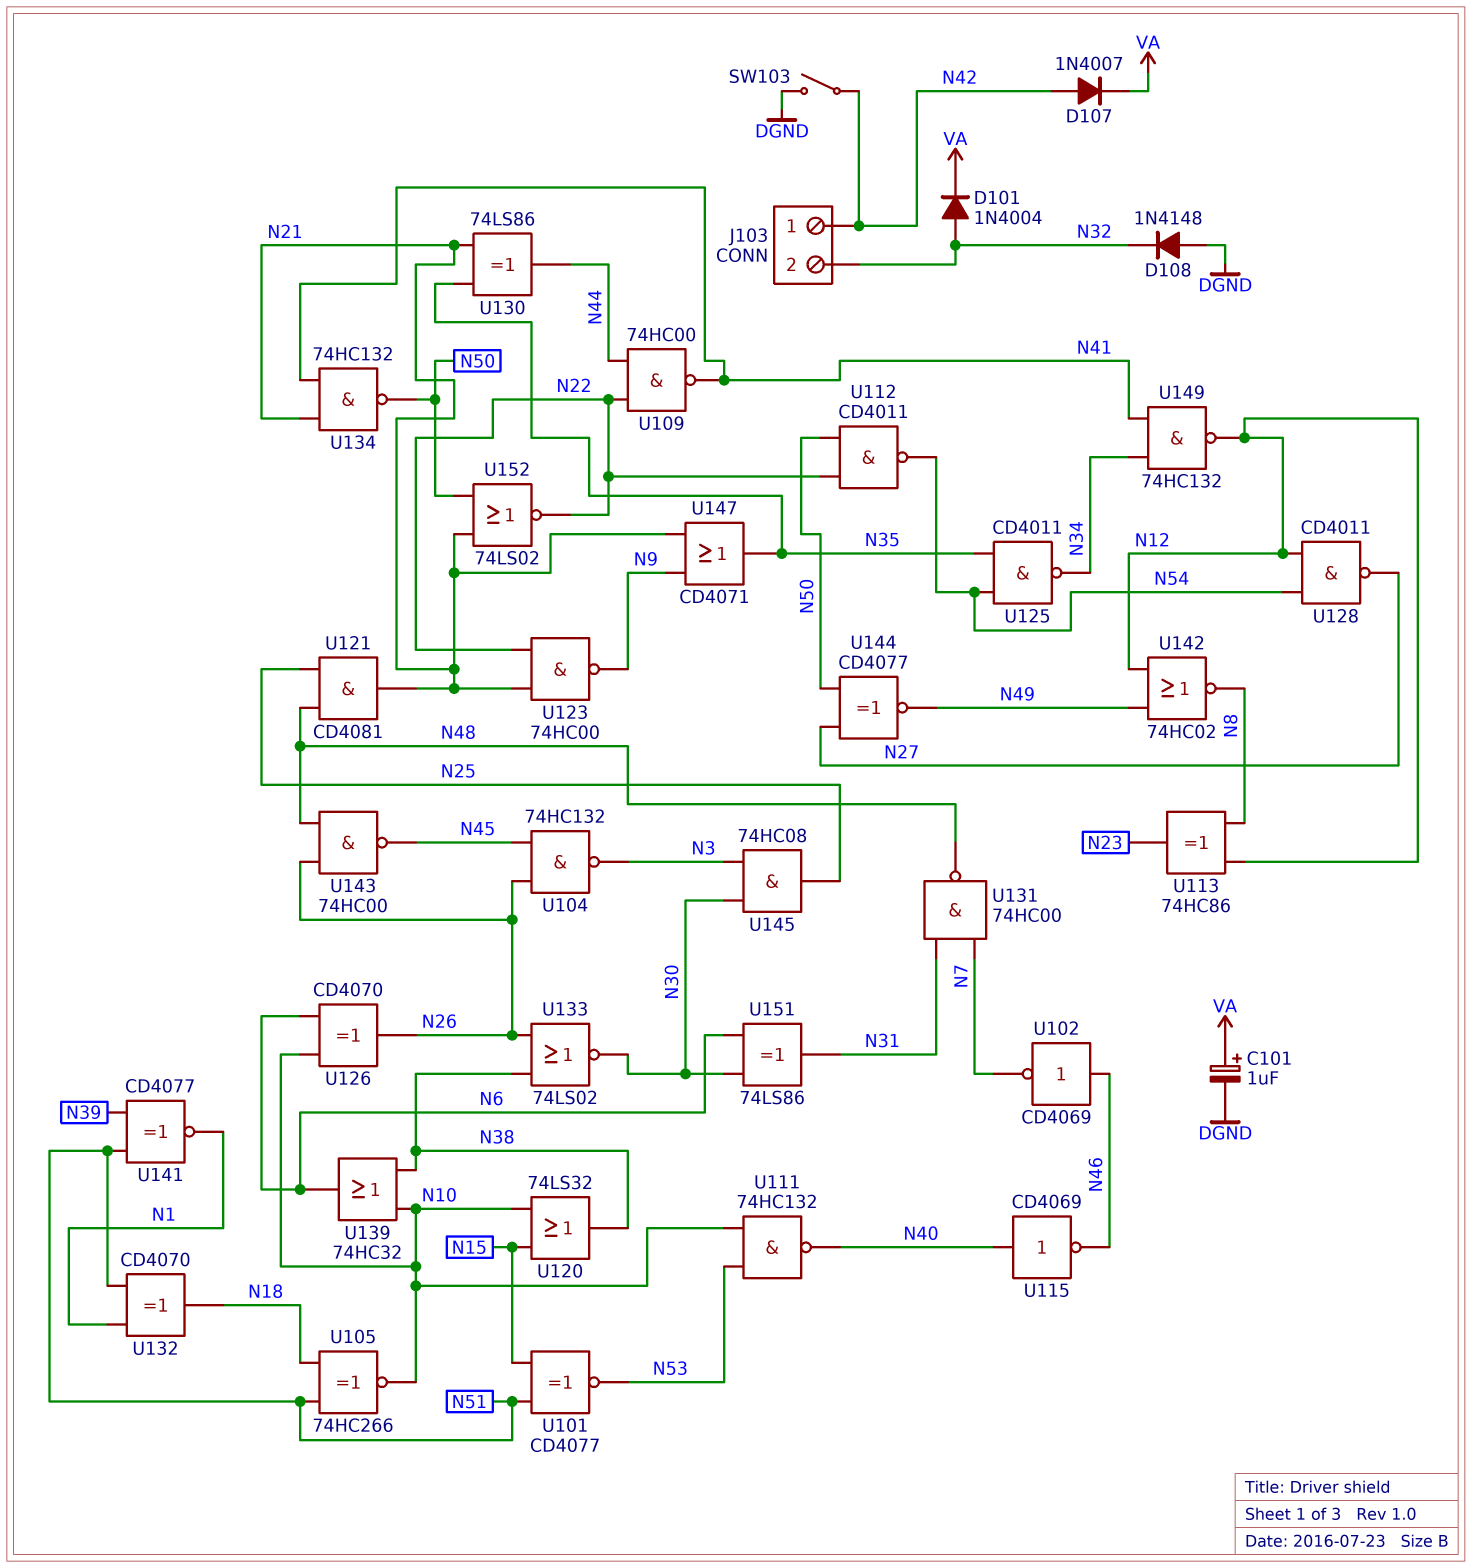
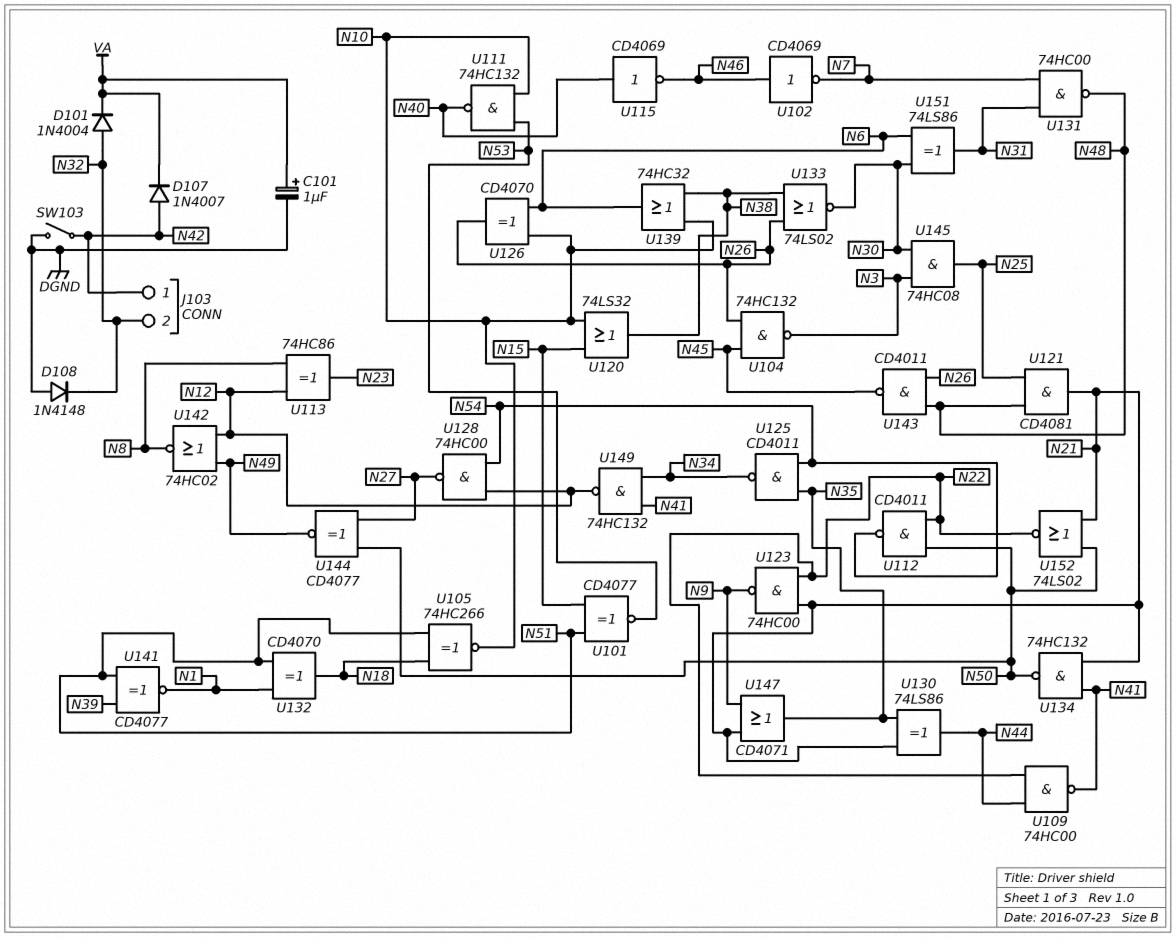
U128: NAND CD4011 (in N12, in N54, out N27) -> NAND 74HC00 (in N12, in N54, out N27)
U143: NAND 74HC00 (in N26, in N48, out N45) -> NAND CD4011 (in N26, in N48, out N45)

